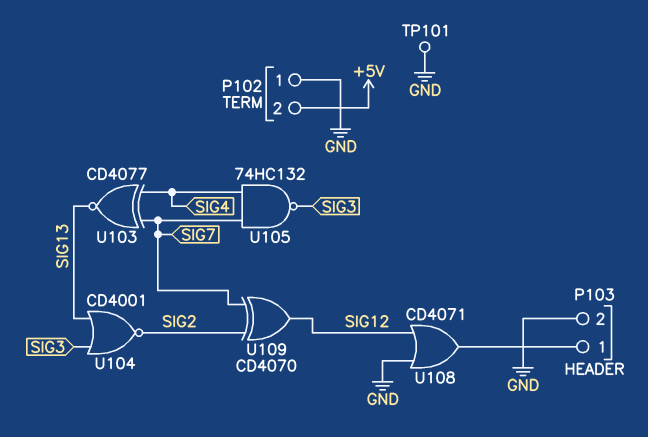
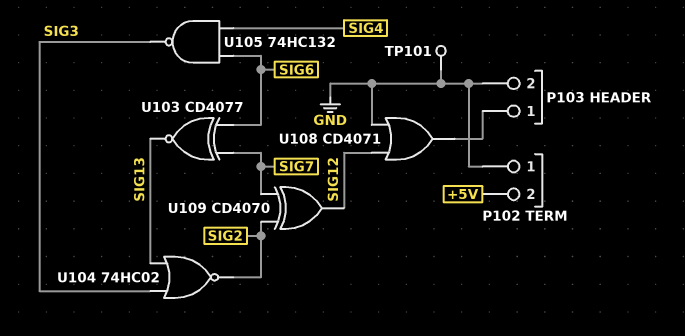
U103: XNOR CD4077 (in SIG4, in SIG7, out SIG13) -> XNOR CD4077 (in SIG6, in SIG7, out SIG13)
U104: NOR CD4001 (in SIG3, in SIG13, out SIG2) -> NOR 74HC02 (in SIG3, in SIG13, out SIG2)
U105: NAND 74HC132 (in SIG4, in SIG7, out SIG3) -> NAND 74HC132 (in SIG4, in SIG6, out SIG3)

